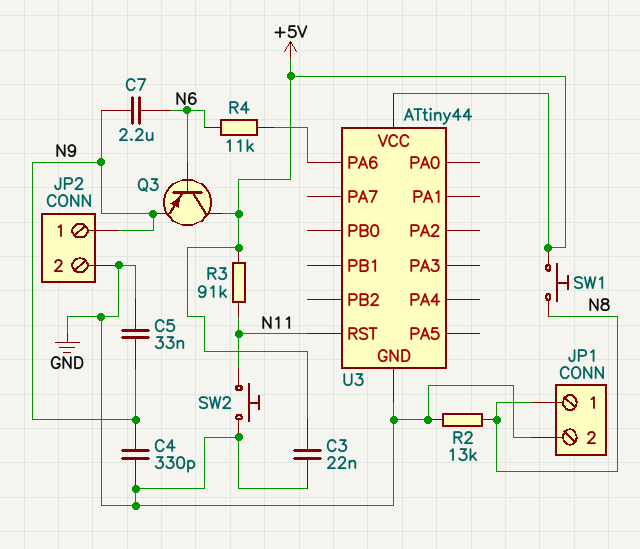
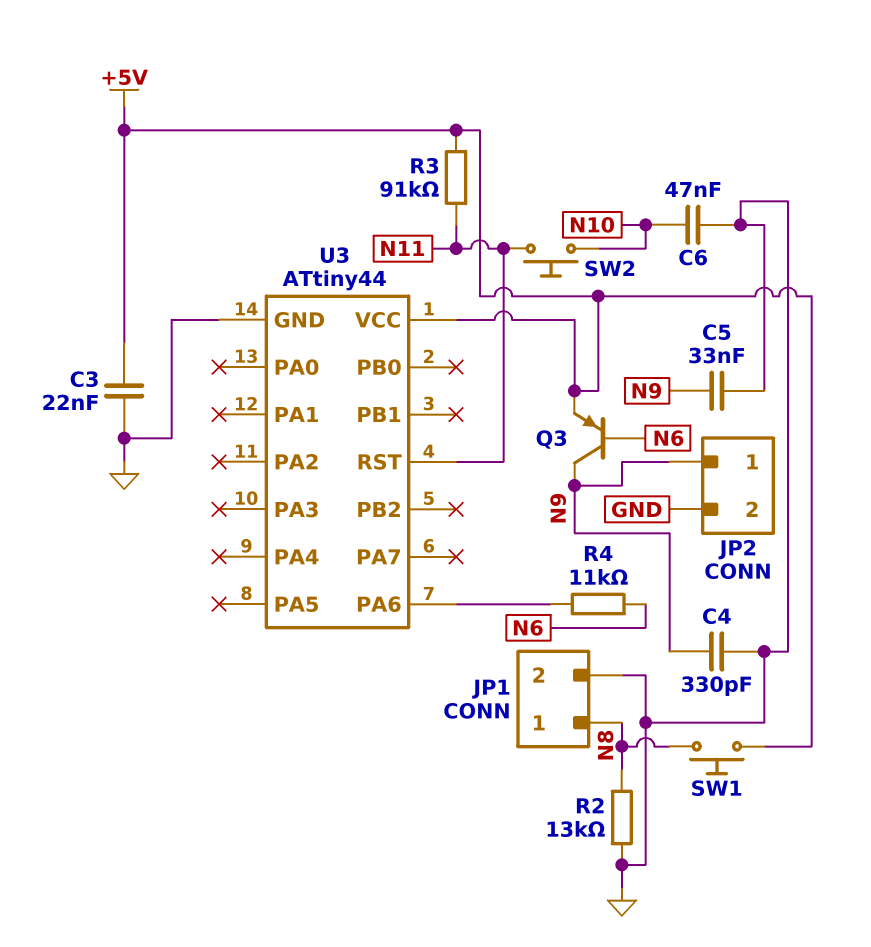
C6: none -> 47nF (GND, N10)
C7: 2.2uF (N6, N9) -> none
Q3: PNP (B N6, C +5V, E N9) -> PNP (B N6, C N9, E +5V)
SW2: button (GND, N11) -> button (N10, N11)

